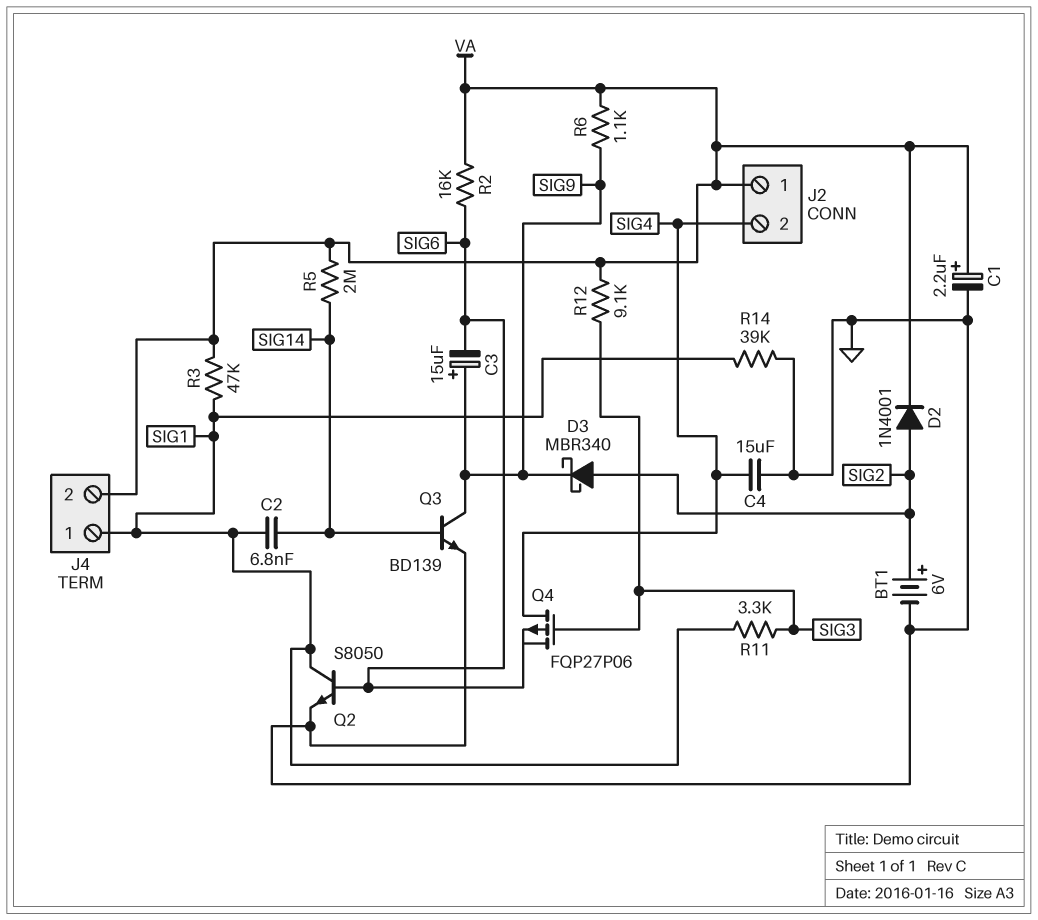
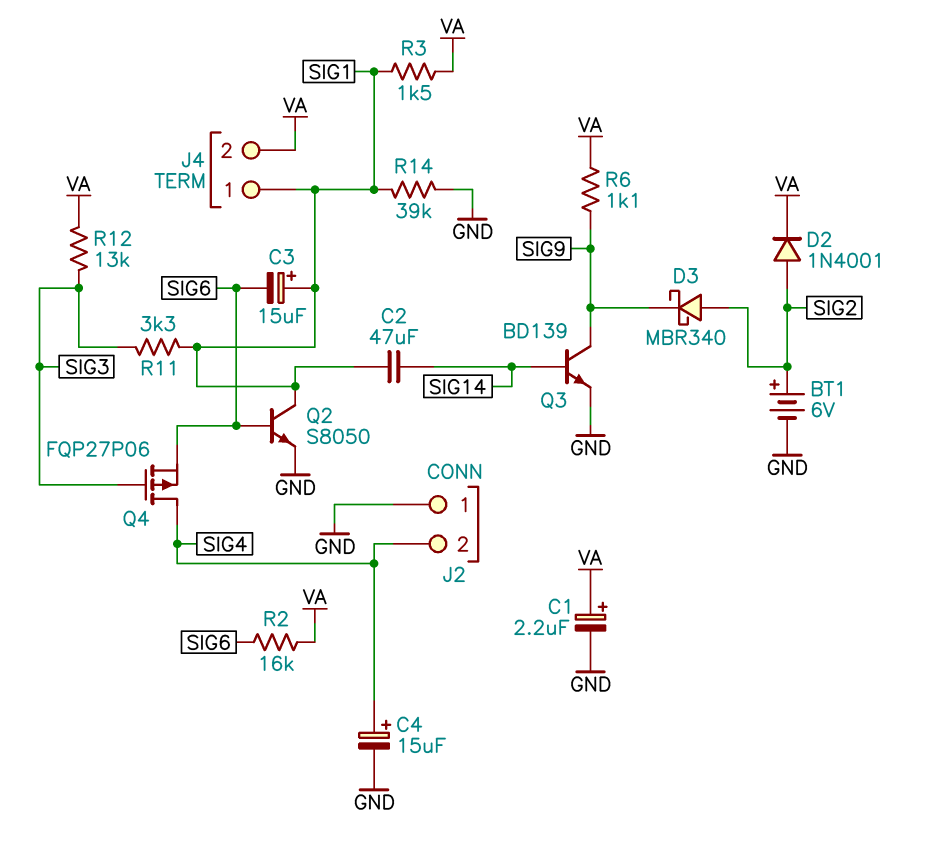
C2: 6.8nF (SIG1, SIG14) -> 47uF (SIG1, SIG14)
C3: 15uF (plus SIG9, minus SIG6) -> 15uF (plus SIG1, minus SIG6)
C4: 15uF (GND, SIG4) -> 15uF (plus SIG4, minus GND)
J2 pin 1: VA -> GND
R3: 47k (SIG1, VA) -> 1.5k (SIG1, VA)
R5: 2M (SIG14, VA) -> none
R12: 9.1k (SIG3, VA) -> 13k (SIG3, VA)

